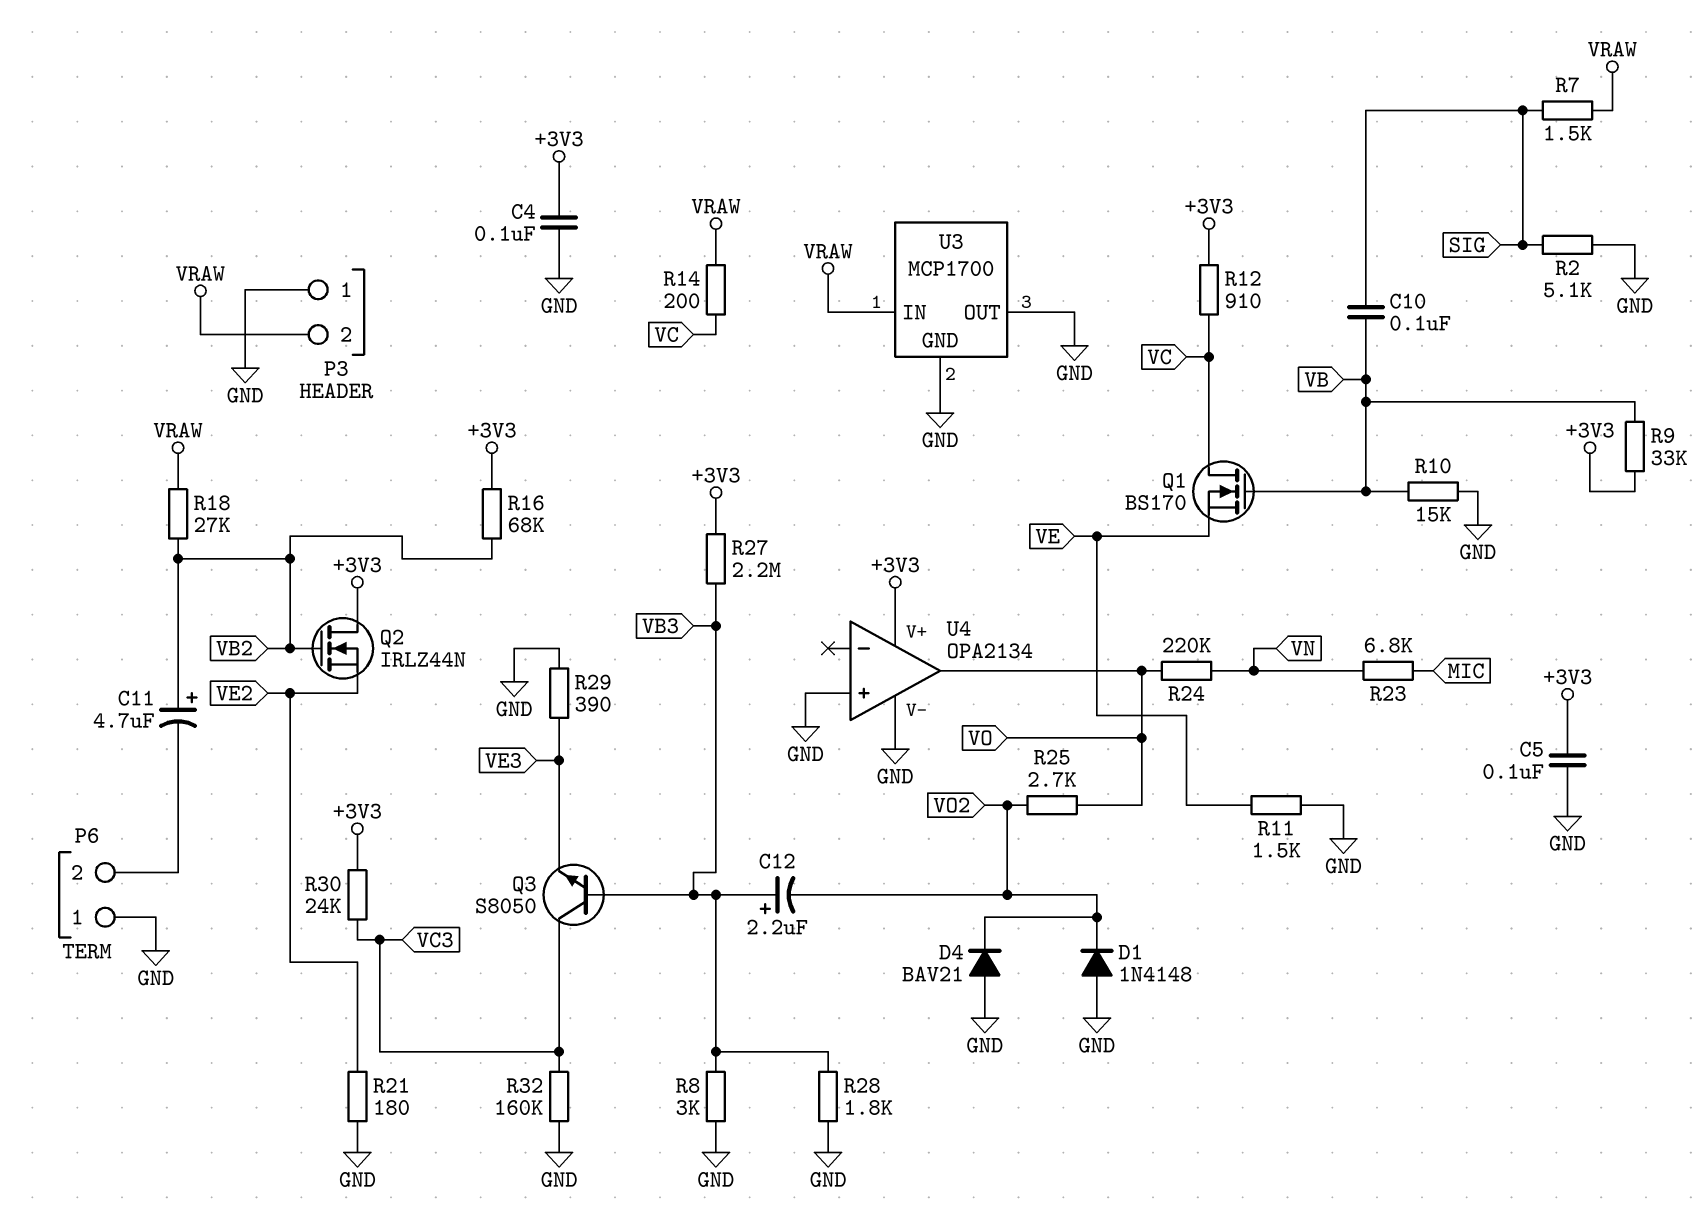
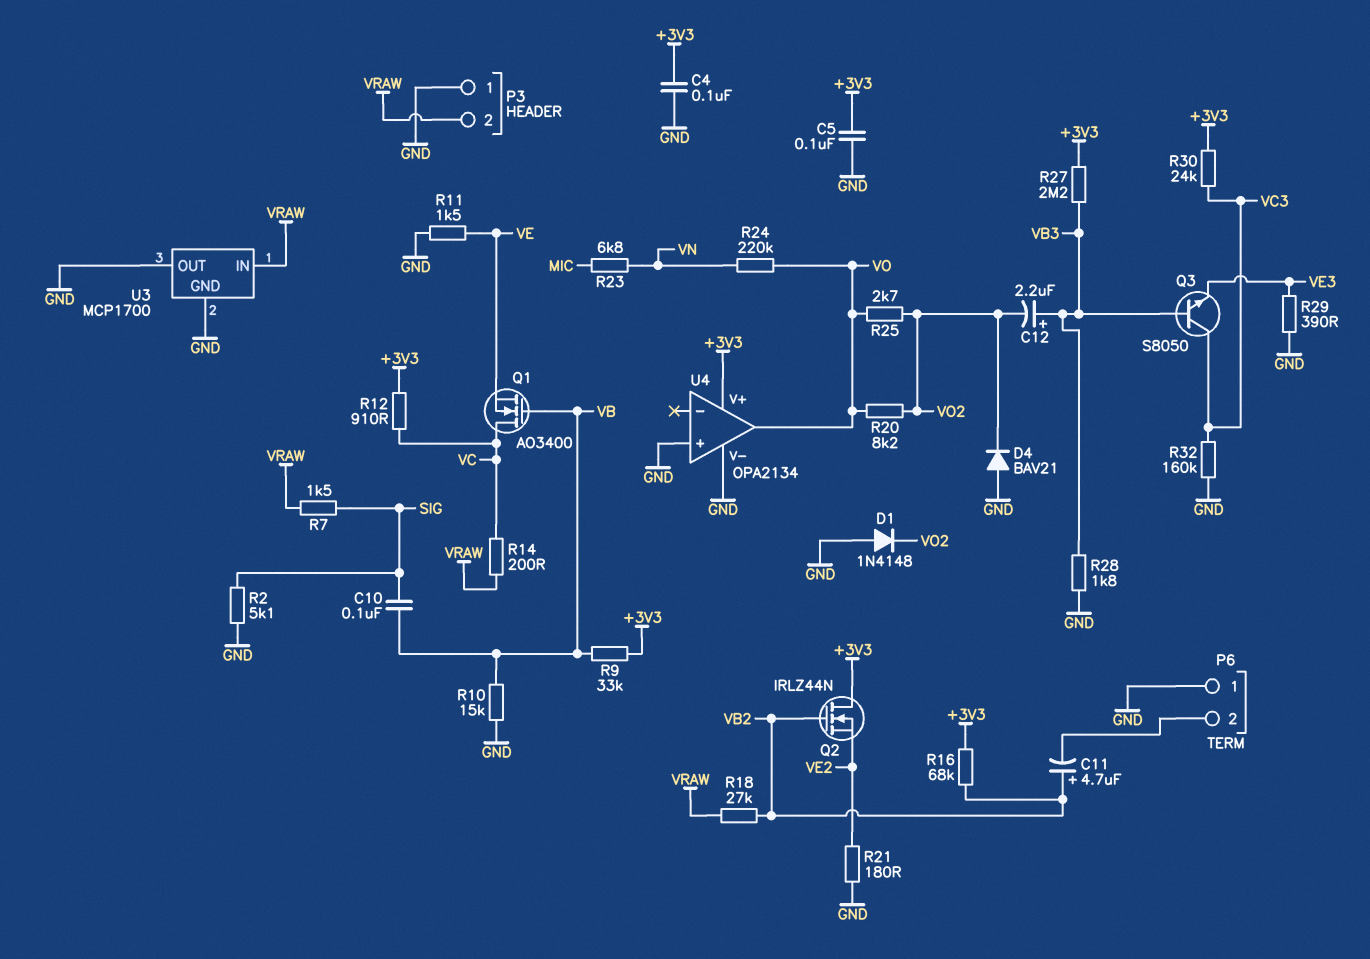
Q1: NMOS BS170 (G VB, D VC, S VE) -> NMOS AO3400 (G VB, D VC, S VE)
R8: 3k (GND, VB3) -> none
R20: none -> 8.2k (VO, VO2)

